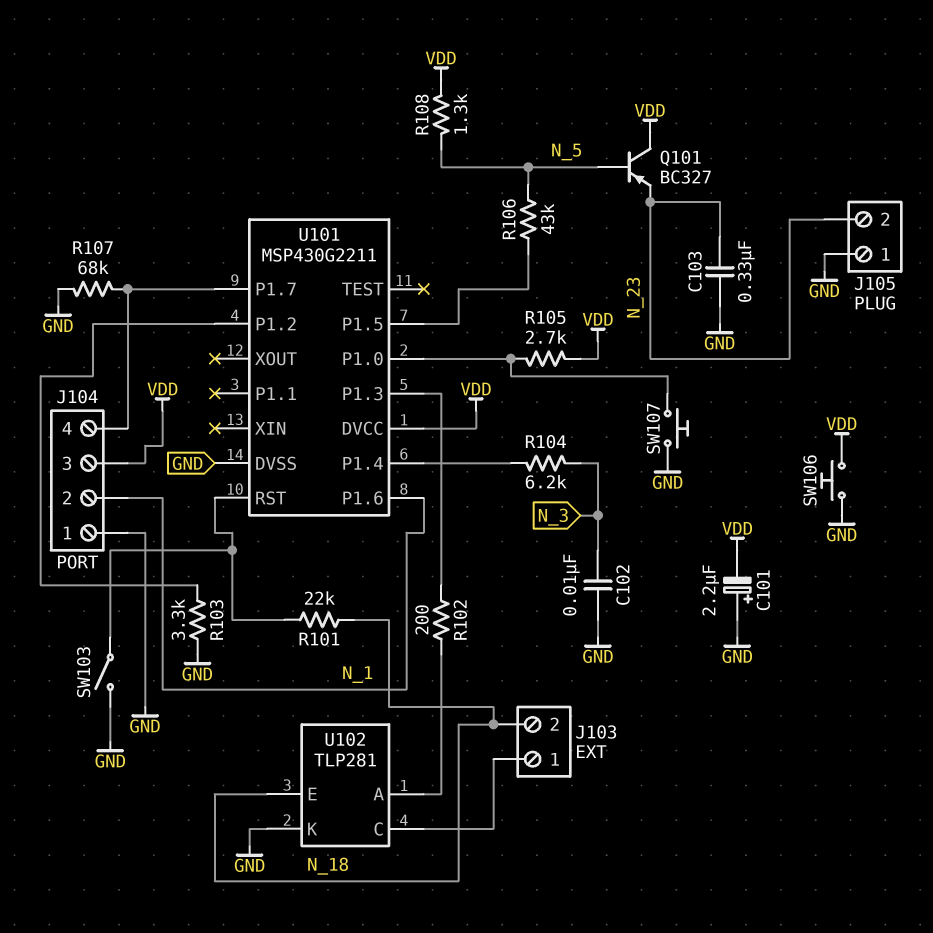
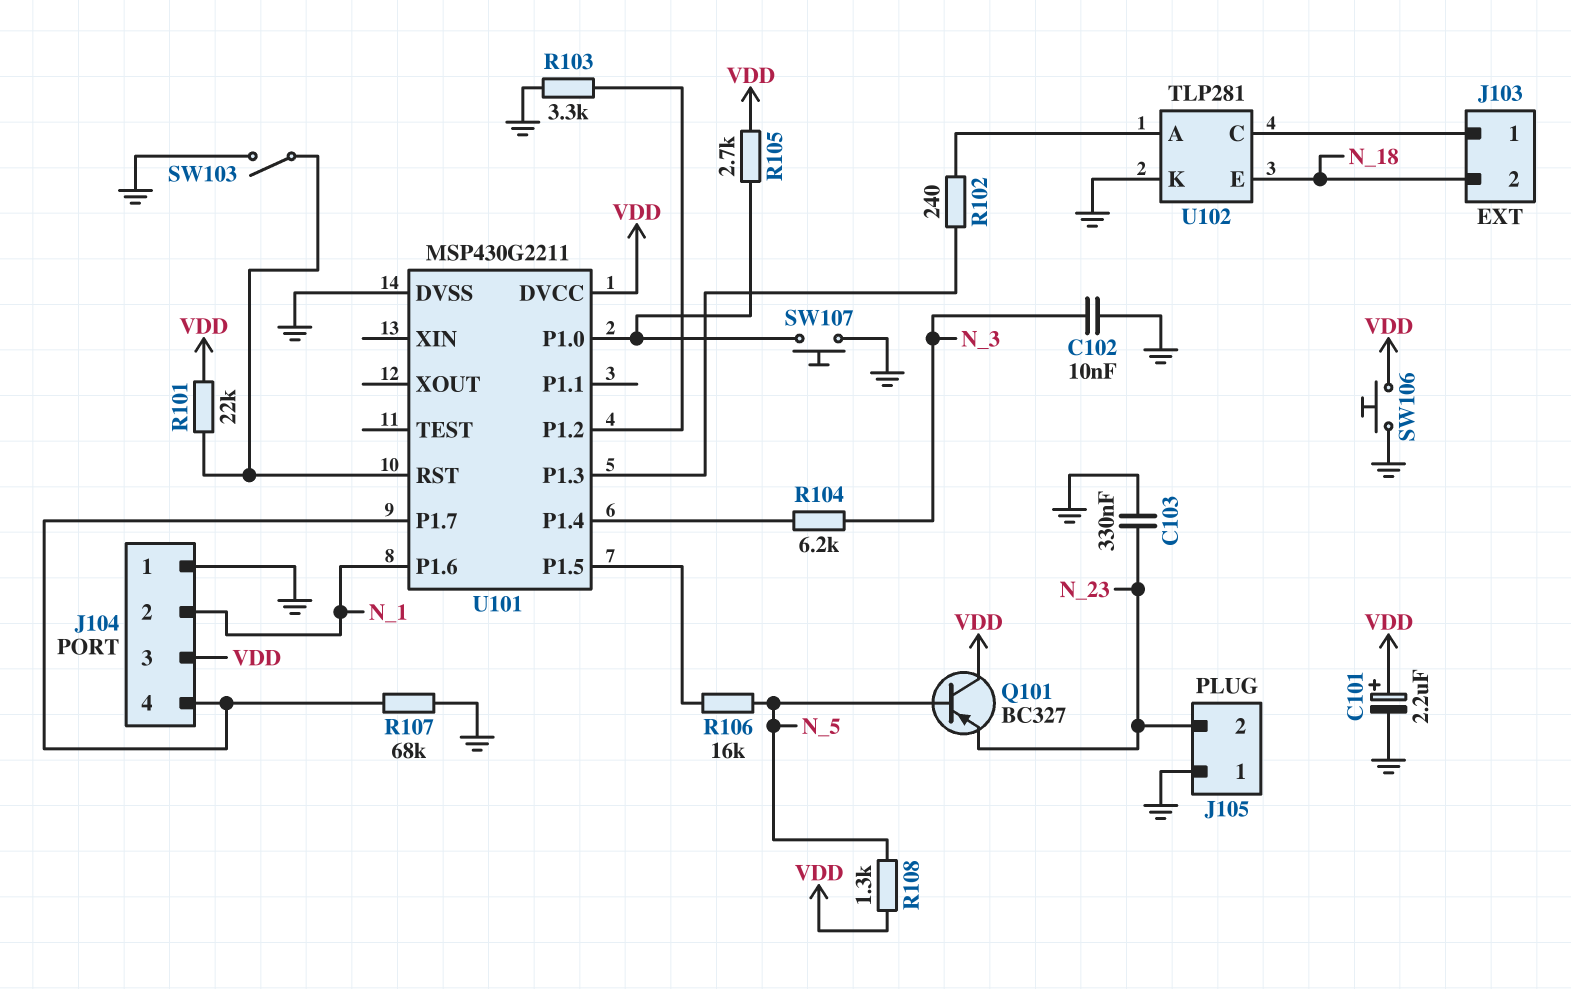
C101: 2.2uF (plus GND, minus VDD) -> 2.2uF (plus VDD, minus GND)
R101: 22k (N_18, U101/RST) -> 22k (U101/RST, VDD)
R102: 200 (U101/P1.3, U102/A) -> 240 (U101/P1.3, U102/A)
R106: 43k (N_5, U101/P1.5) -> 16k (N_5, U101/P1.5)

